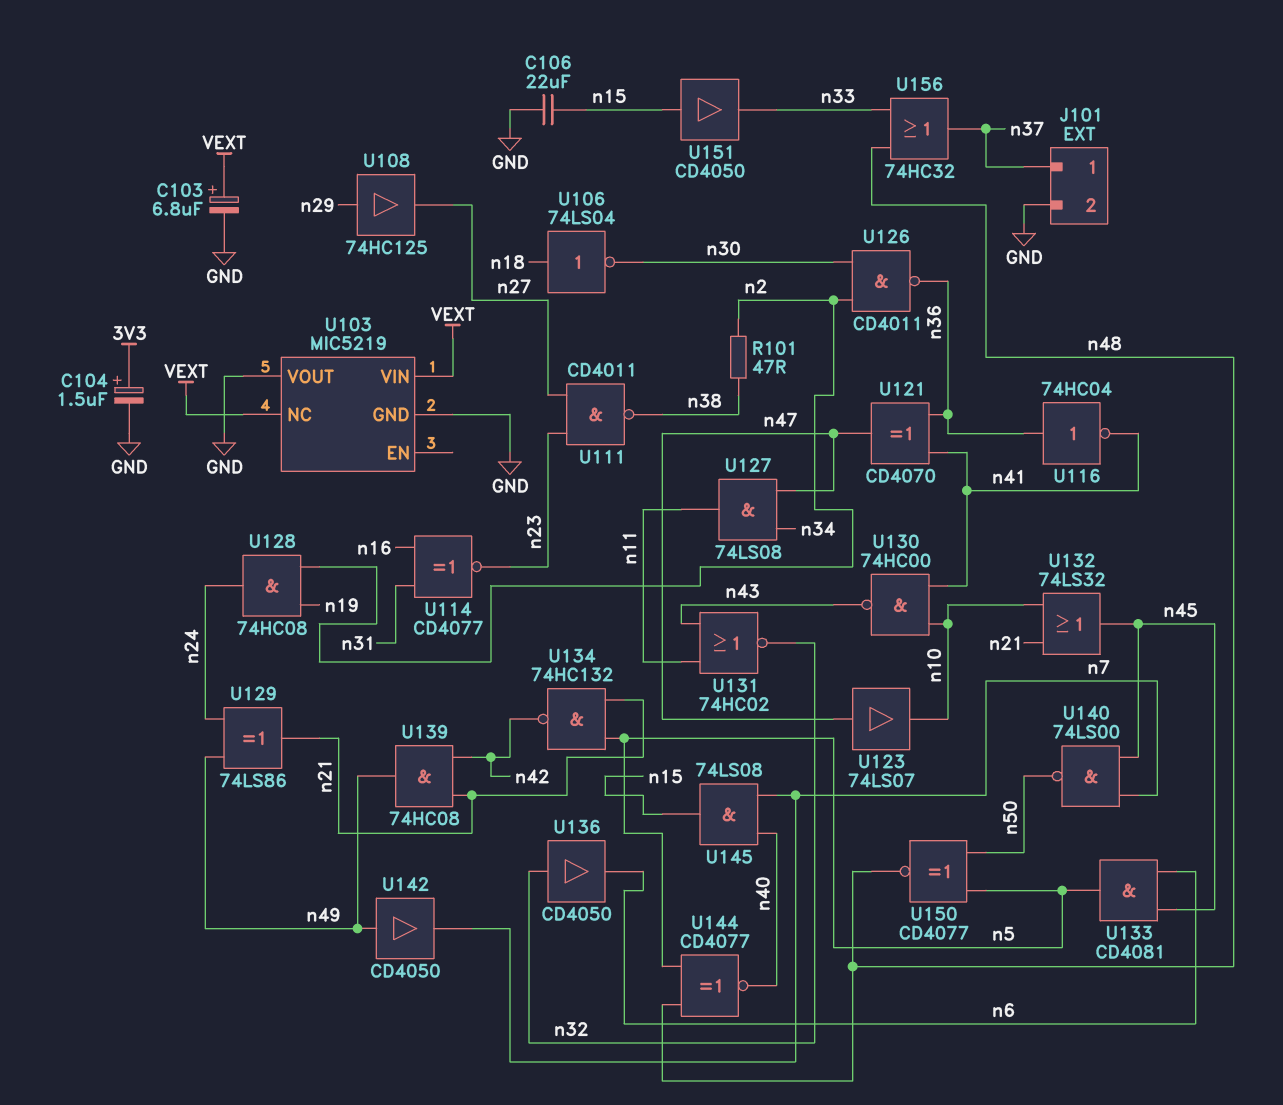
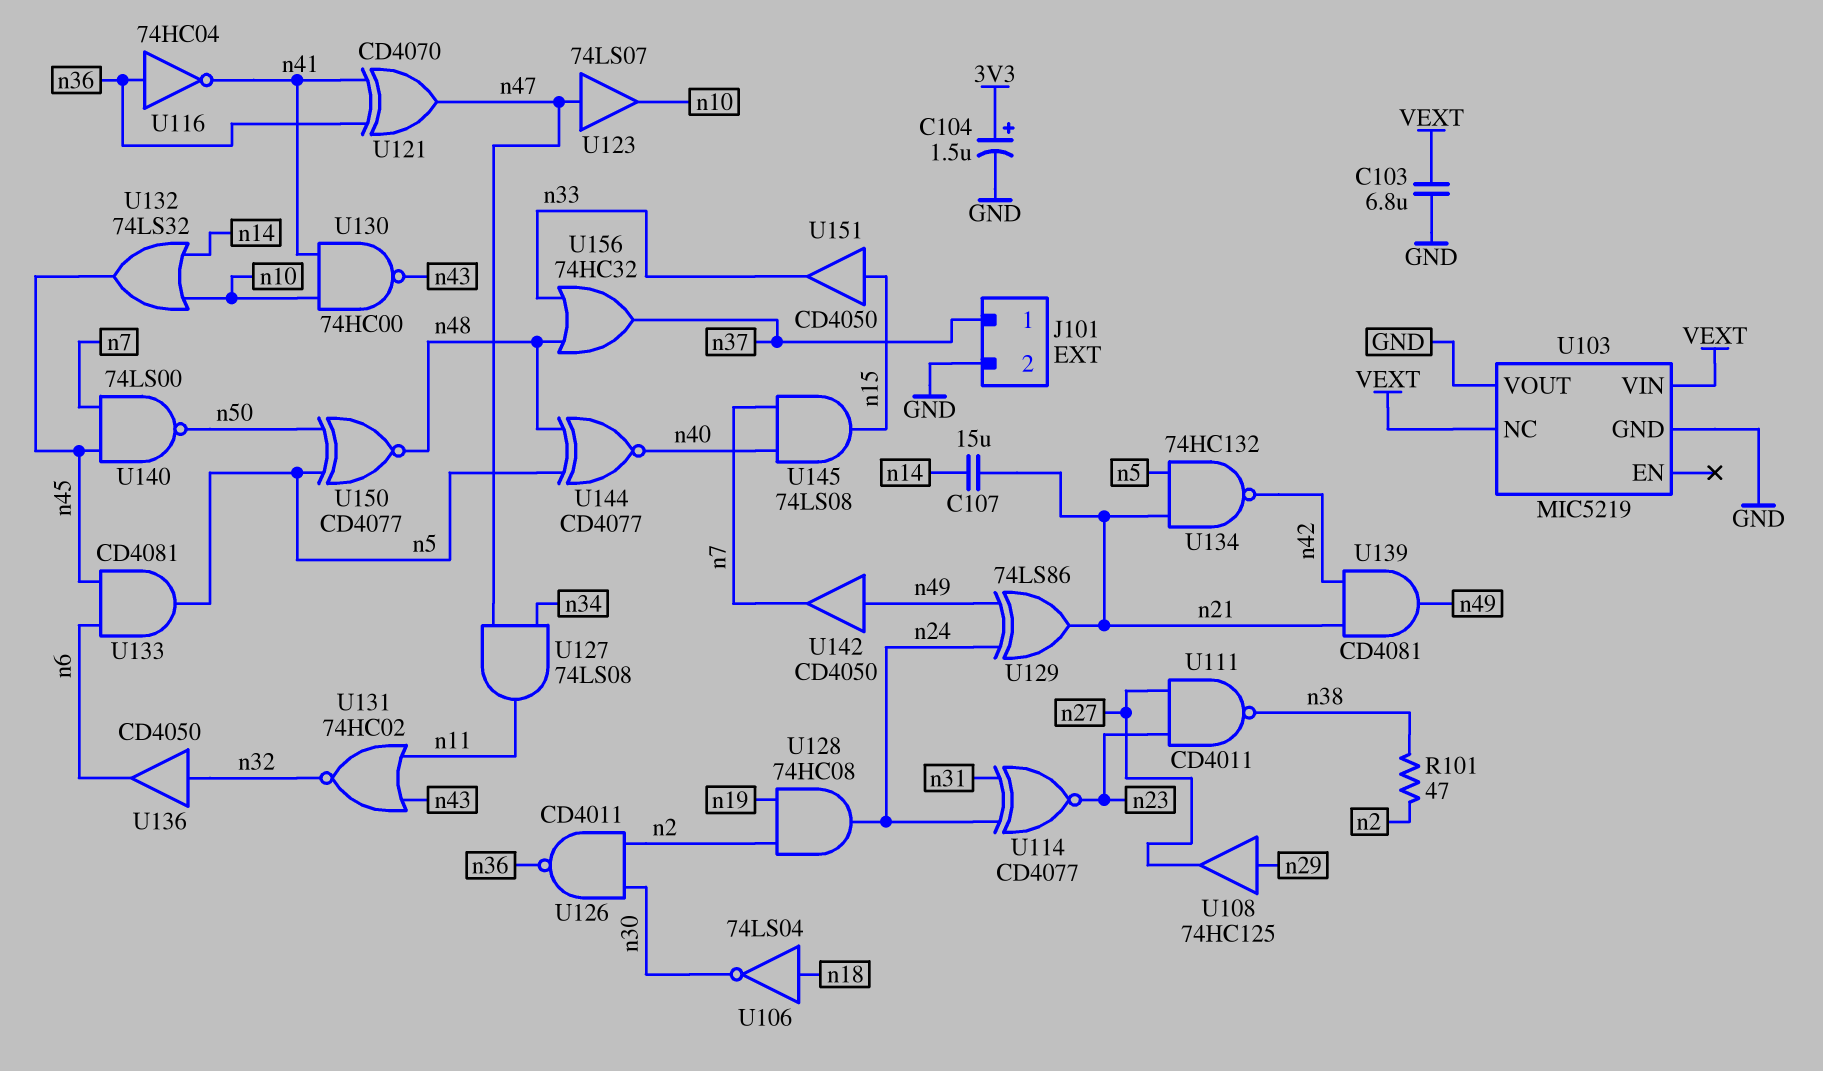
C103: 6.8uF (plus VEXT, minus GND) -> 6.8uF (GND, VEXT)
C106: 22uF (GND, n15) -> none
C107: none -> 15uF (n14, n21)
U114: XNOR CD4077 (in n16, in n31, out n23) -> XNOR CD4077 (in n24, in n31, out n23)
U132: OR 74LS32 (in n10, in n21, out n45) -> OR 74LS32 (in n10, in n14, out n45)
U139: AND 74HC08 (in n21, in n42, out n49) -> AND CD4081 (in n21, in n42, out n49)

